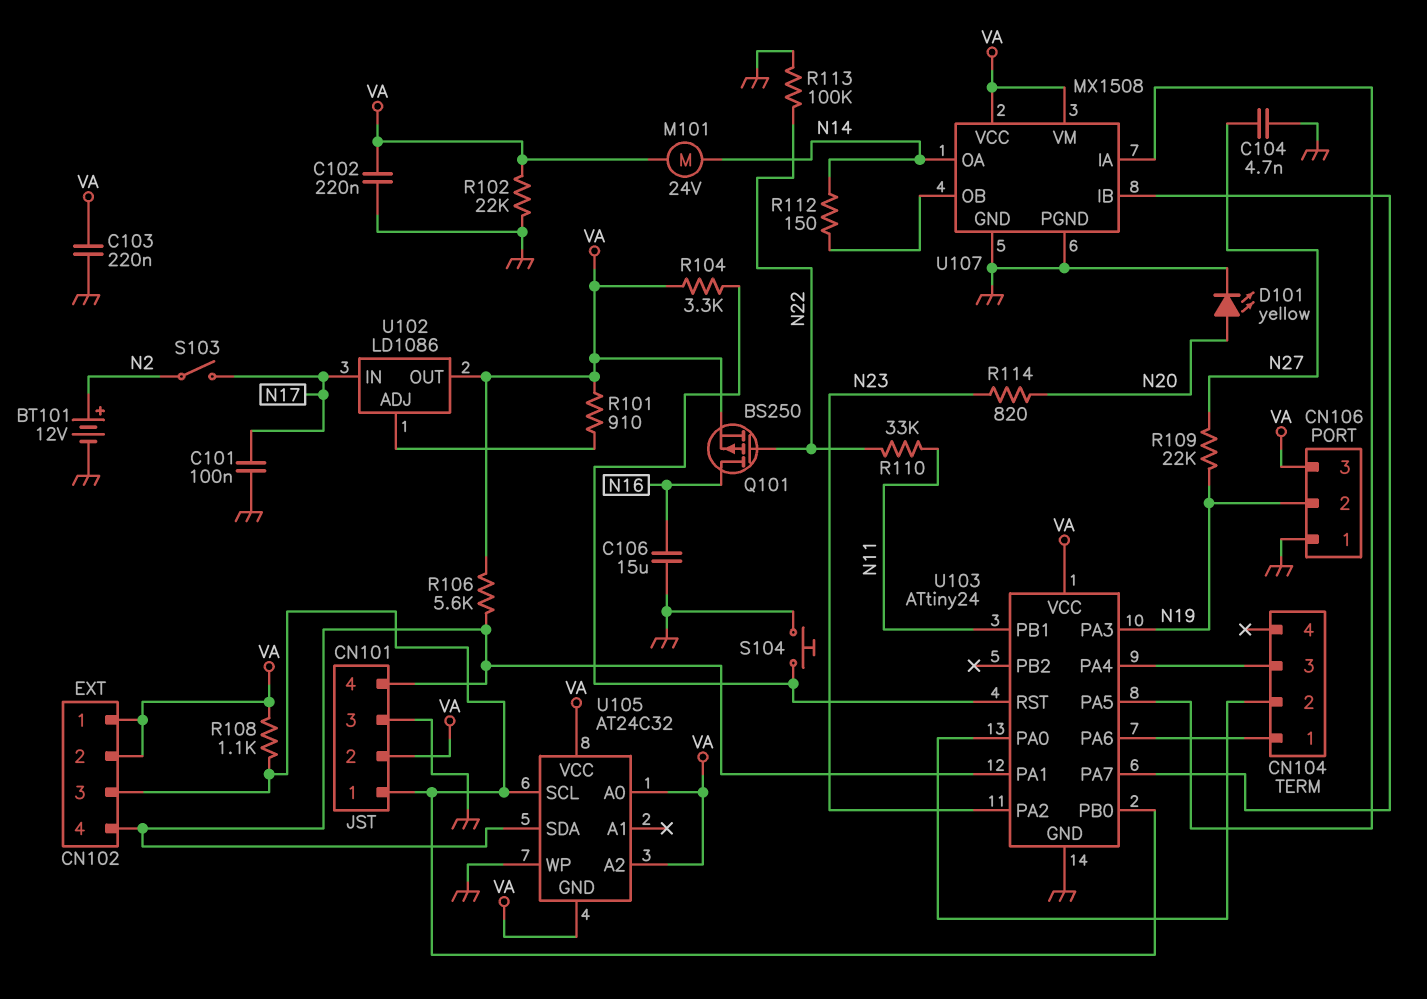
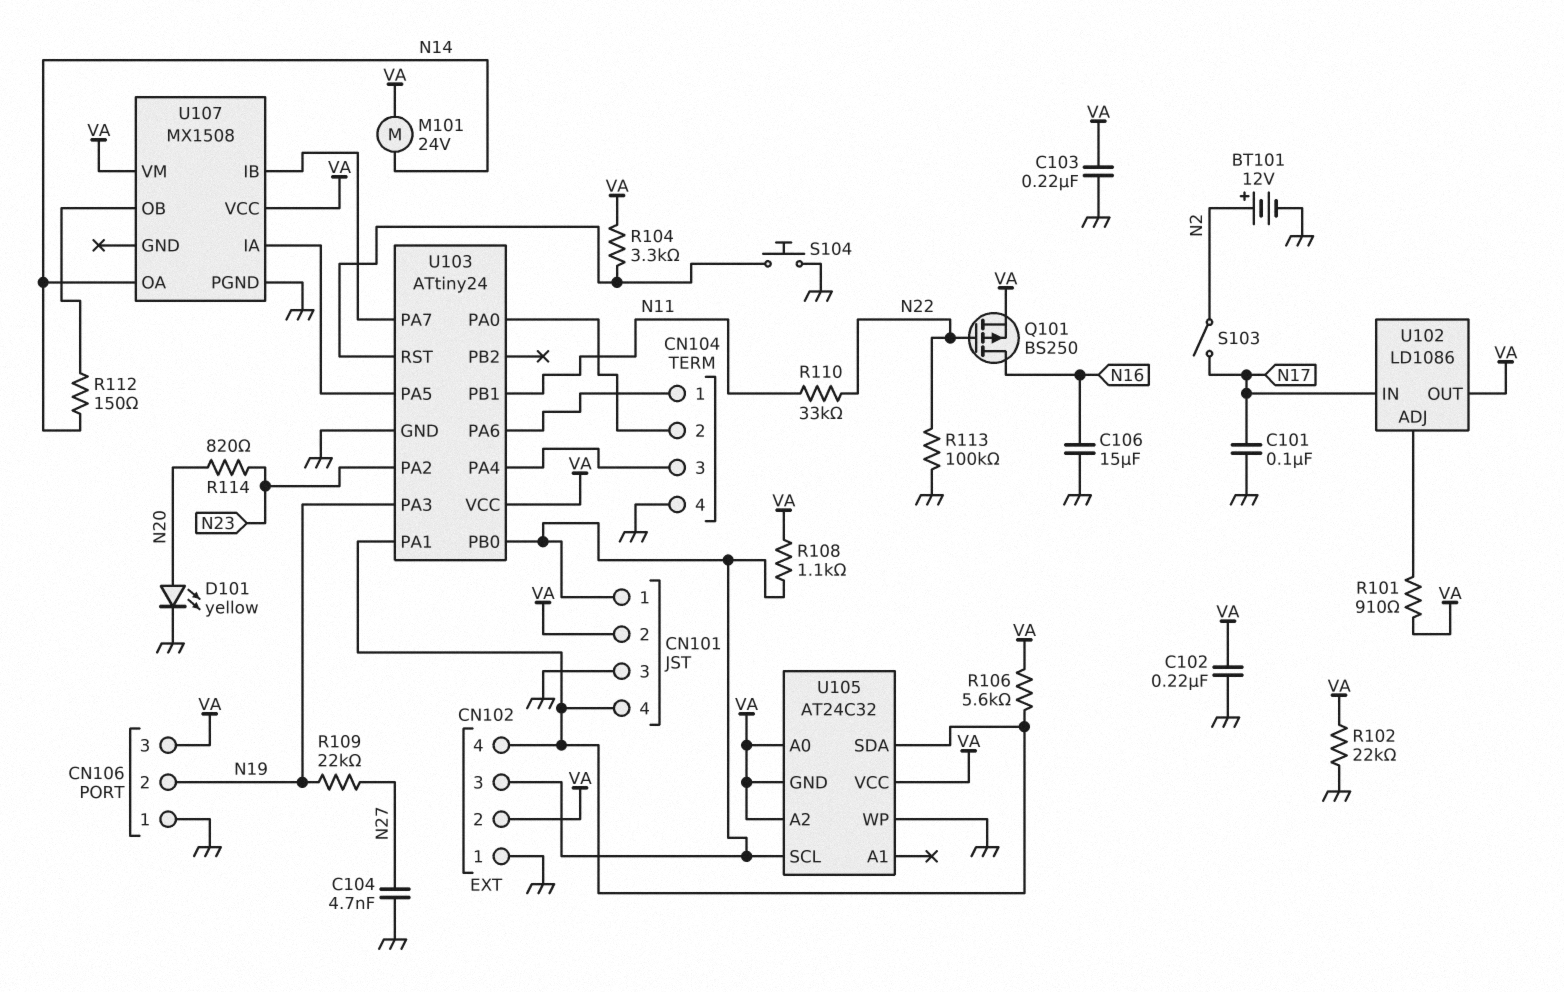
CN102 pin 1: VA -> GND
CN104 pin 4: none -> GND
U107 pin GND: GND -> none

